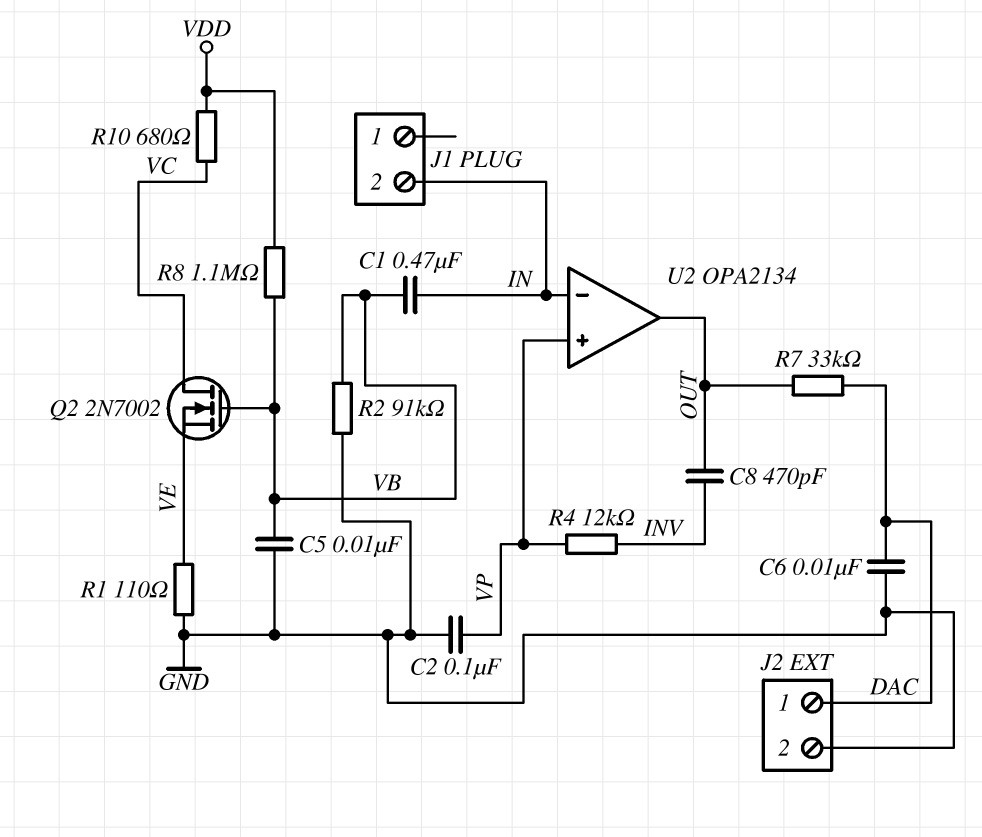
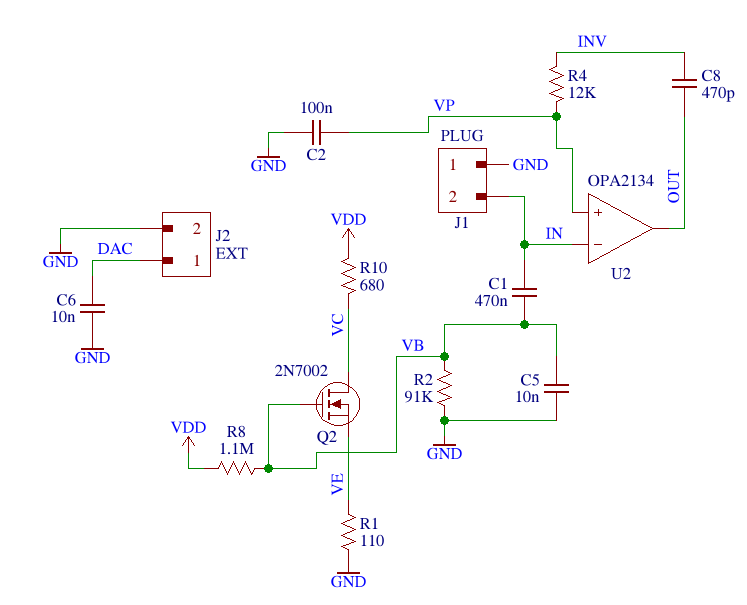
J1 pin 1: none -> GND
R7: 33k (DAC, OUT) -> none

